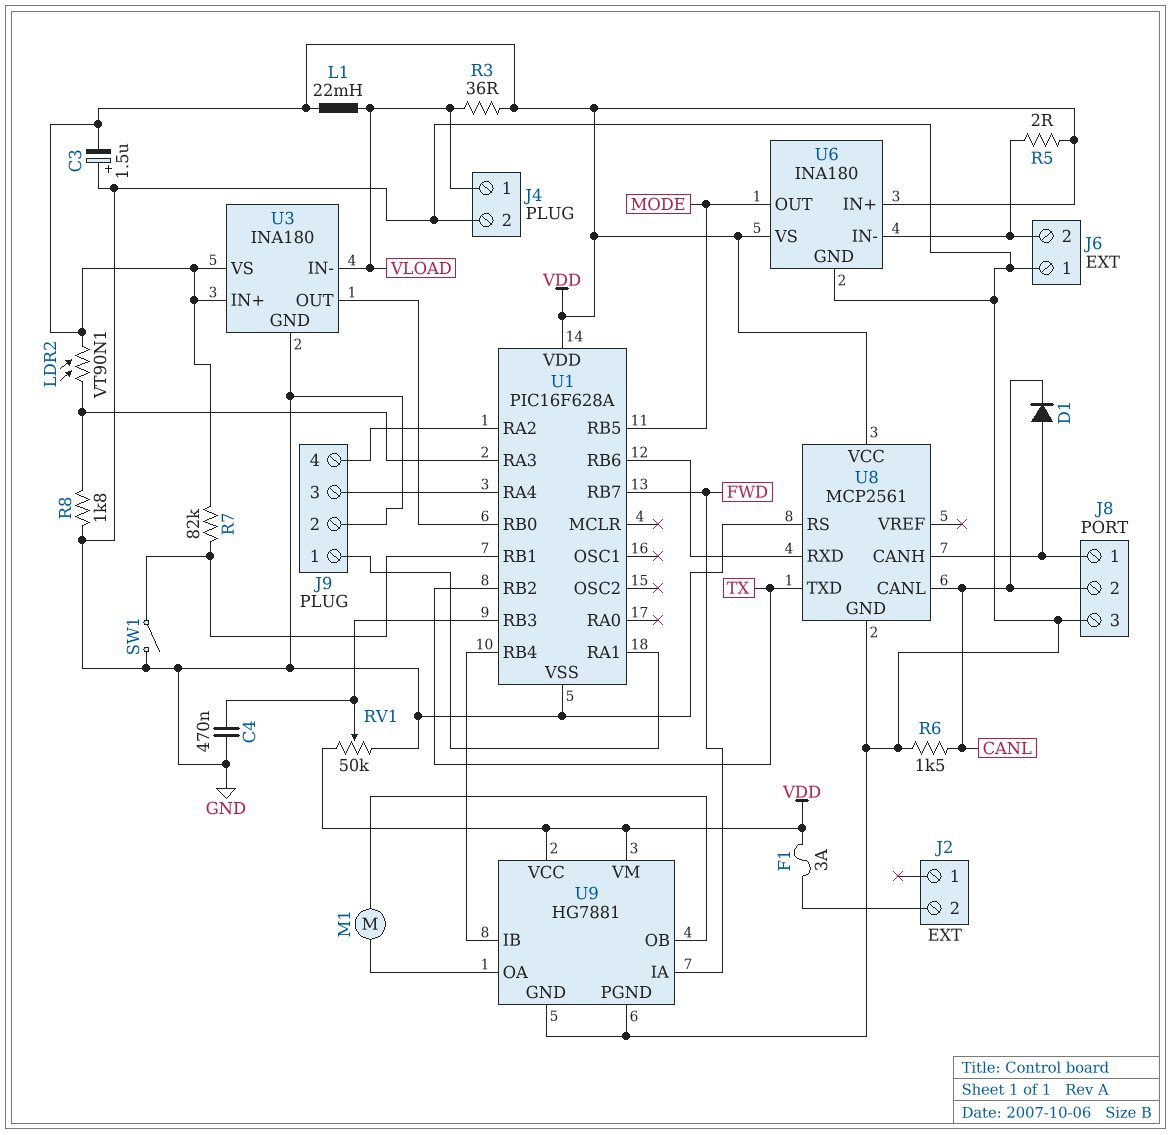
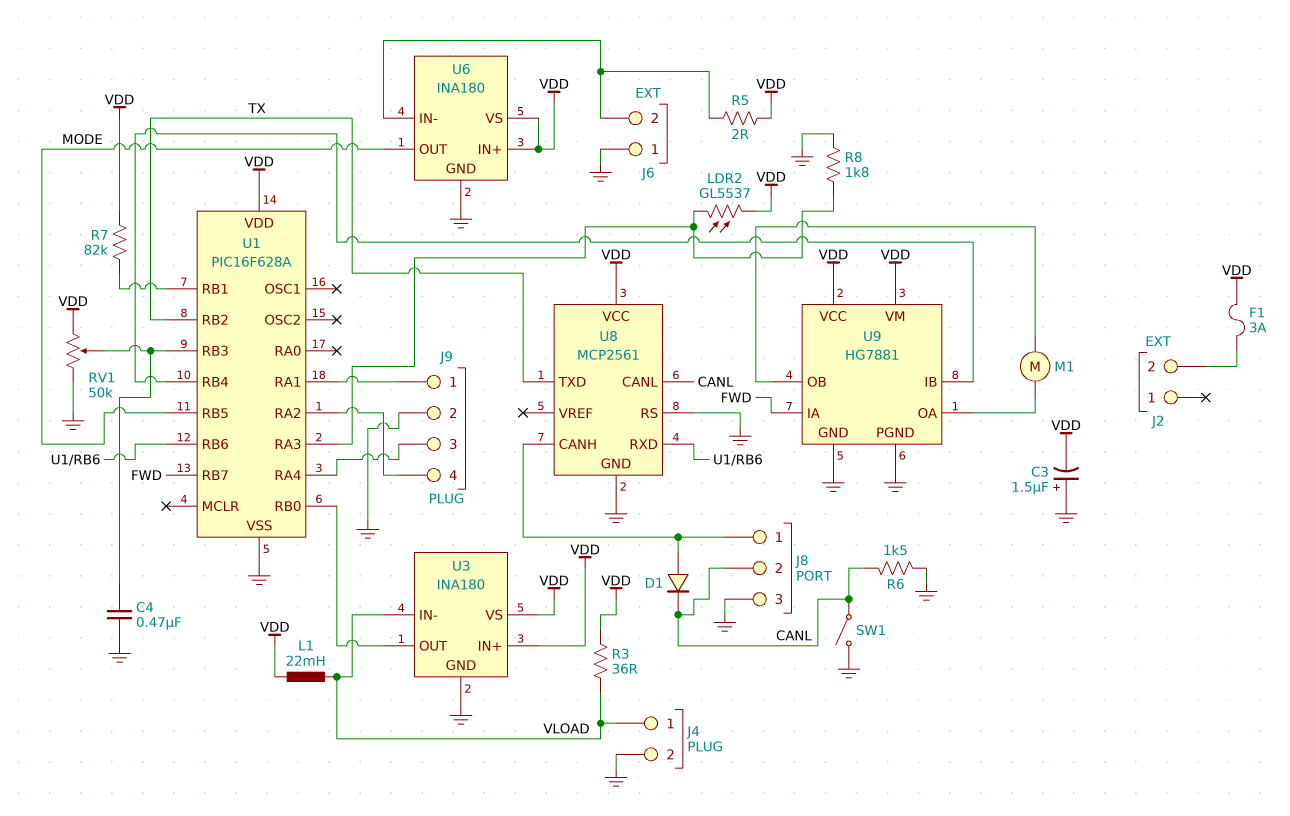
LDR2: VT90N1 (U1/RA3, VDD) -> GL5537 (U1/RA3, VDD)
SW1: switch (GND, U1/RB1) -> switch (CANL, GND)

